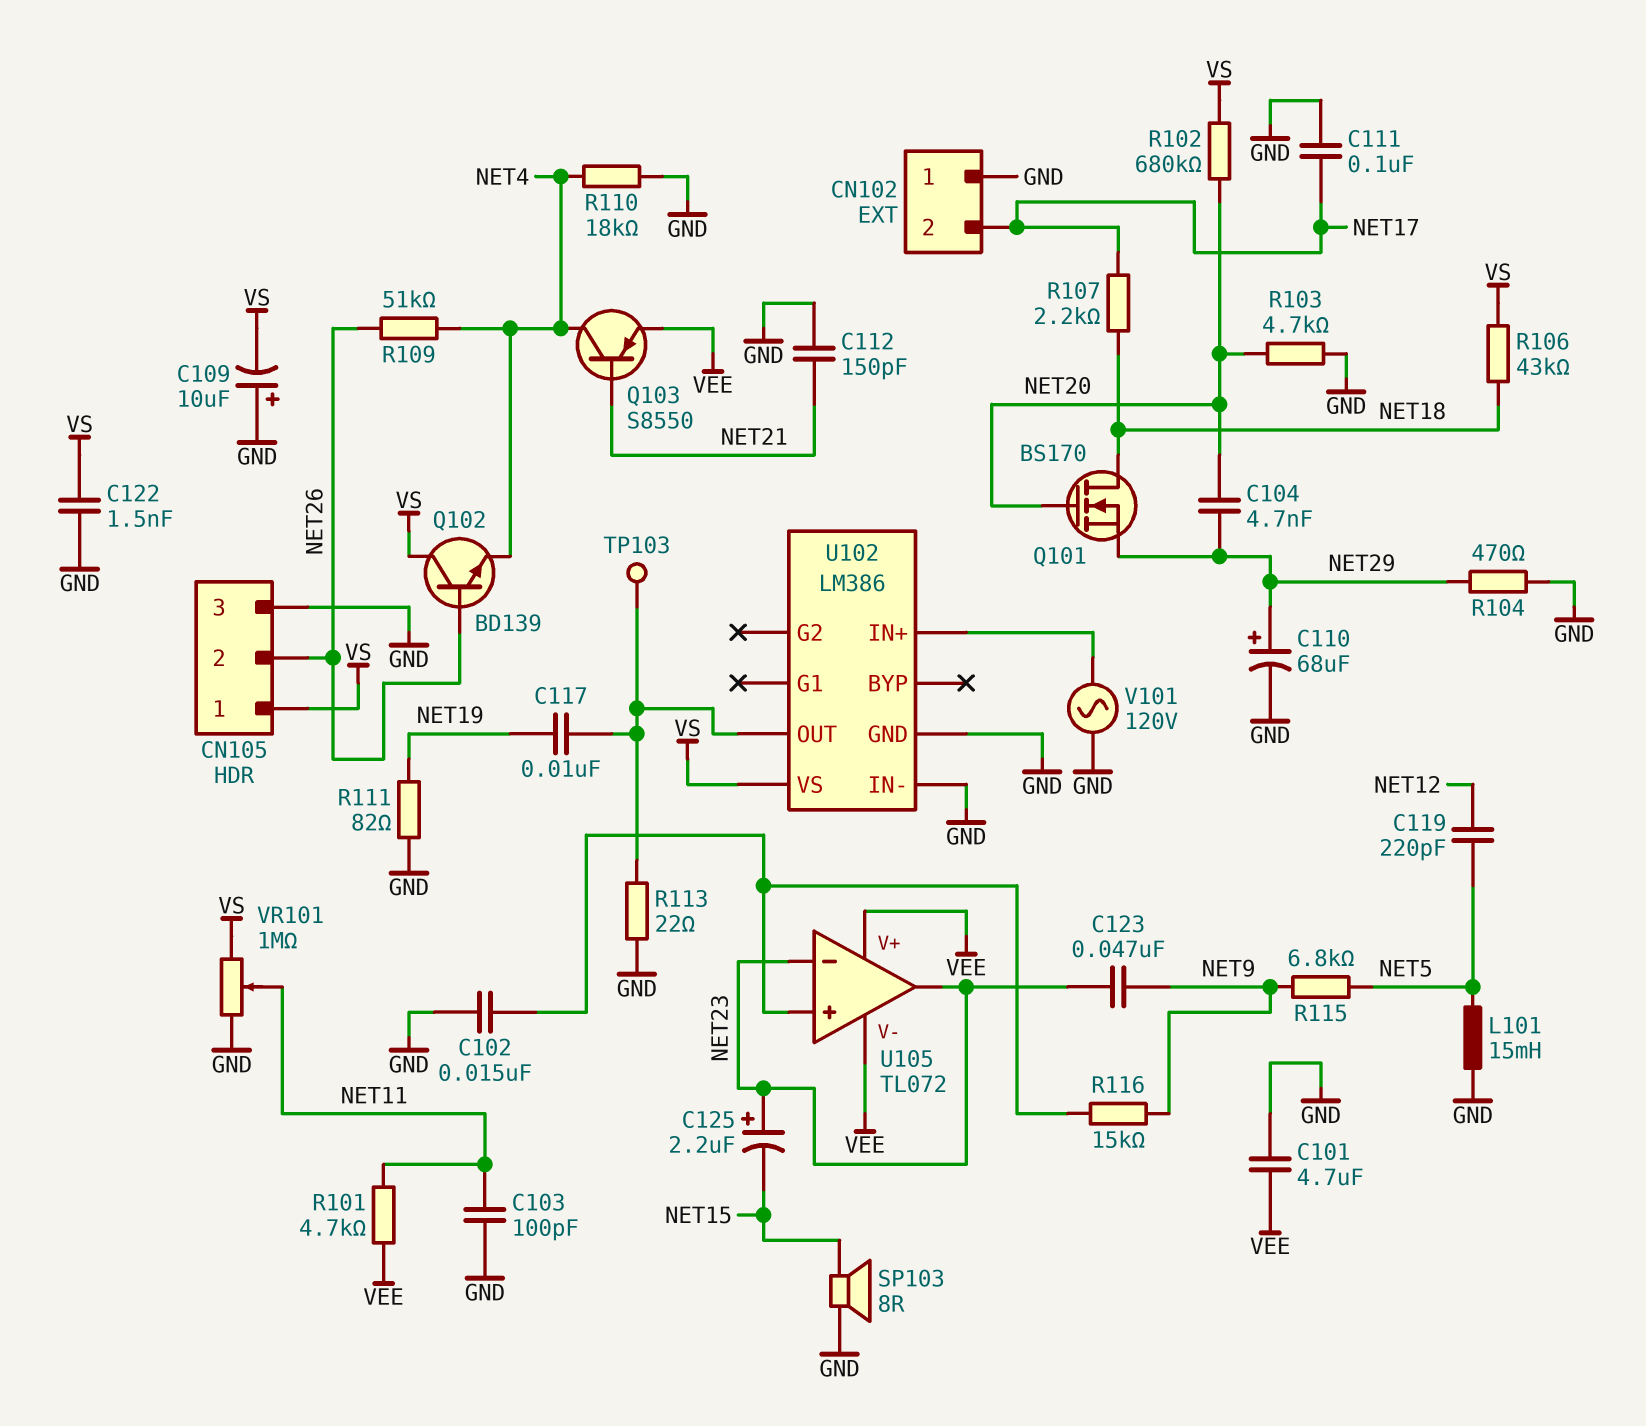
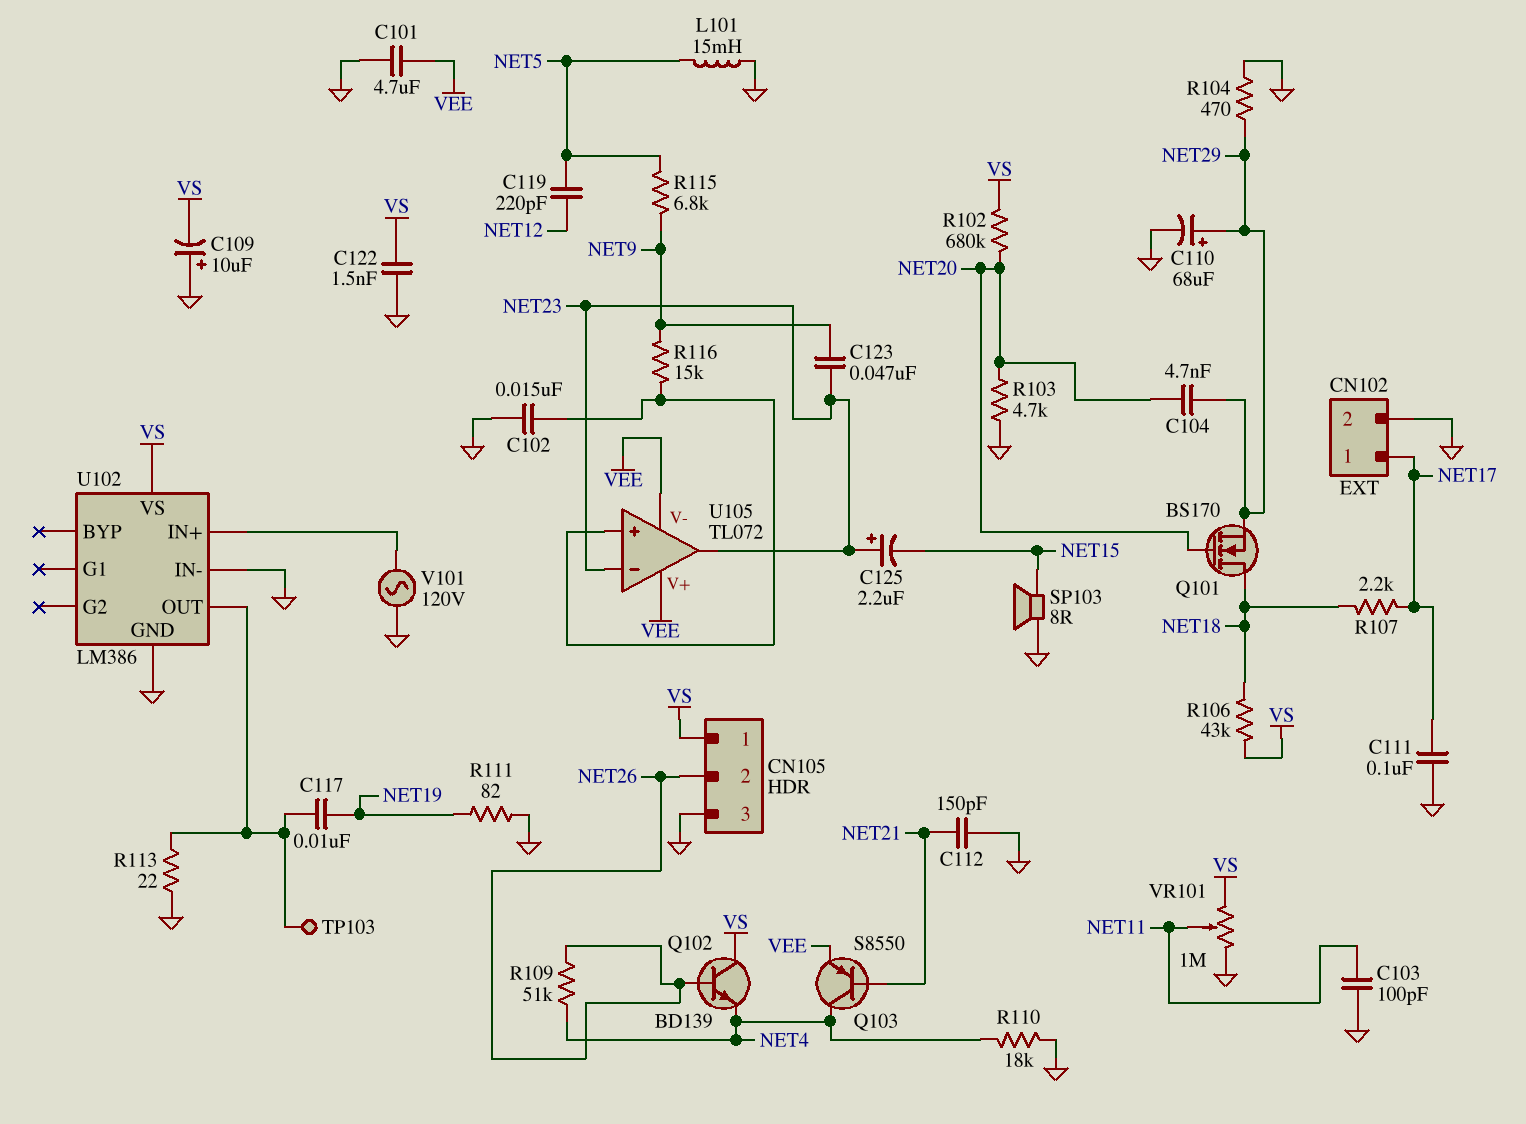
CN102 pin 1: GND -> NET17
CN102 pin 2: NET17 -> GND
R101: 4.7k (NET11, VEE) -> none

